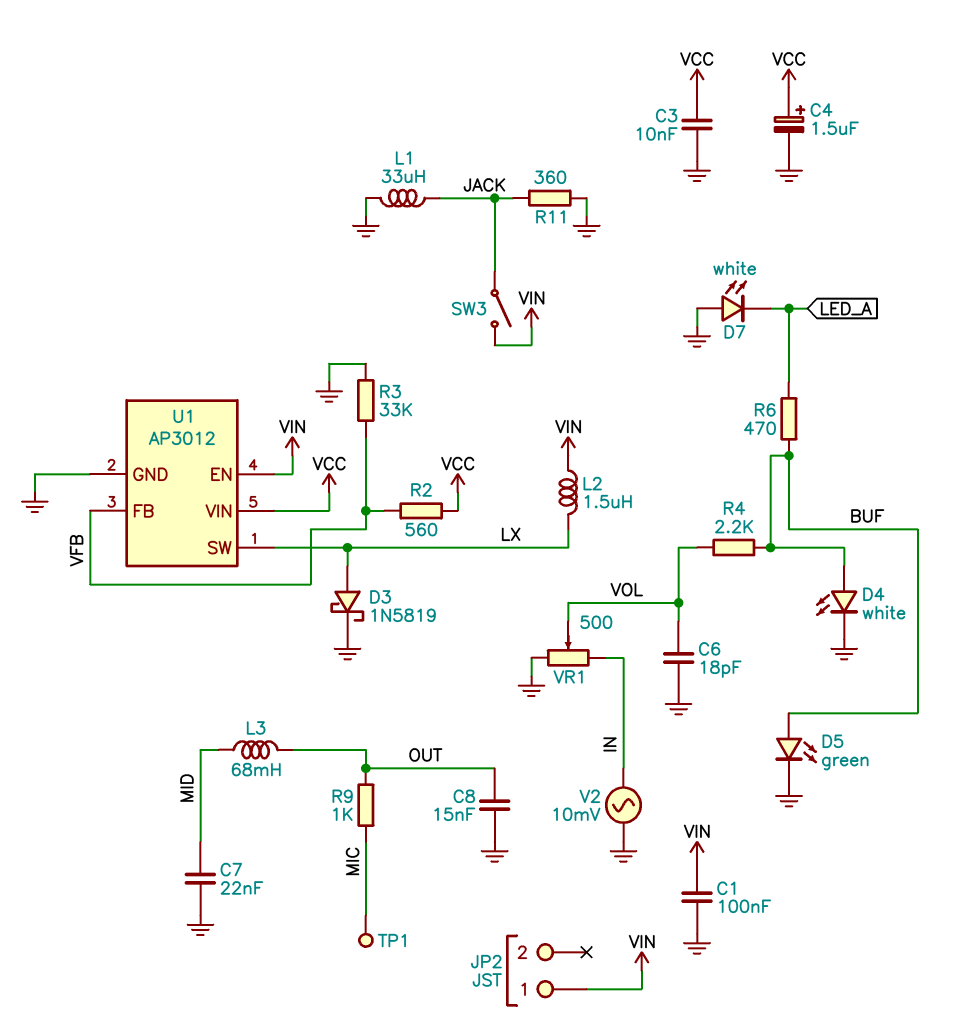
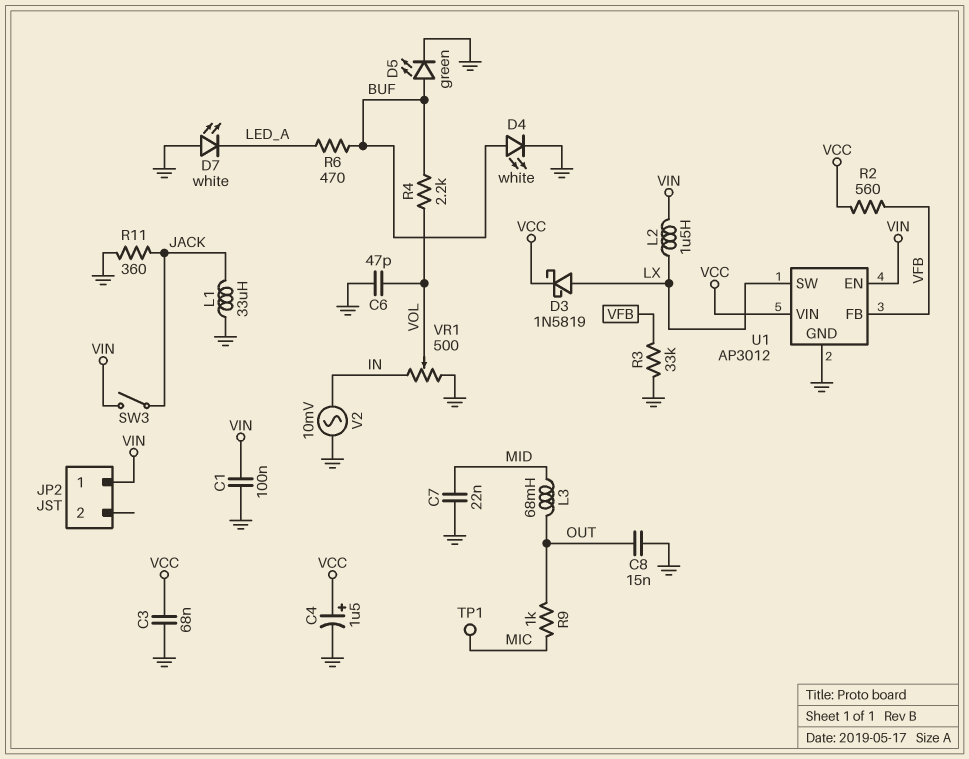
C3: 10nF (GND, VCC) -> 68nF (GND, VCC)
C6: 18pF (GND, VOL) -> 47pF (GND, VOL)
D3: schottky 1N5819 (A LX, K GND) -> schottky 1N5819 (A LX, K VCC)

